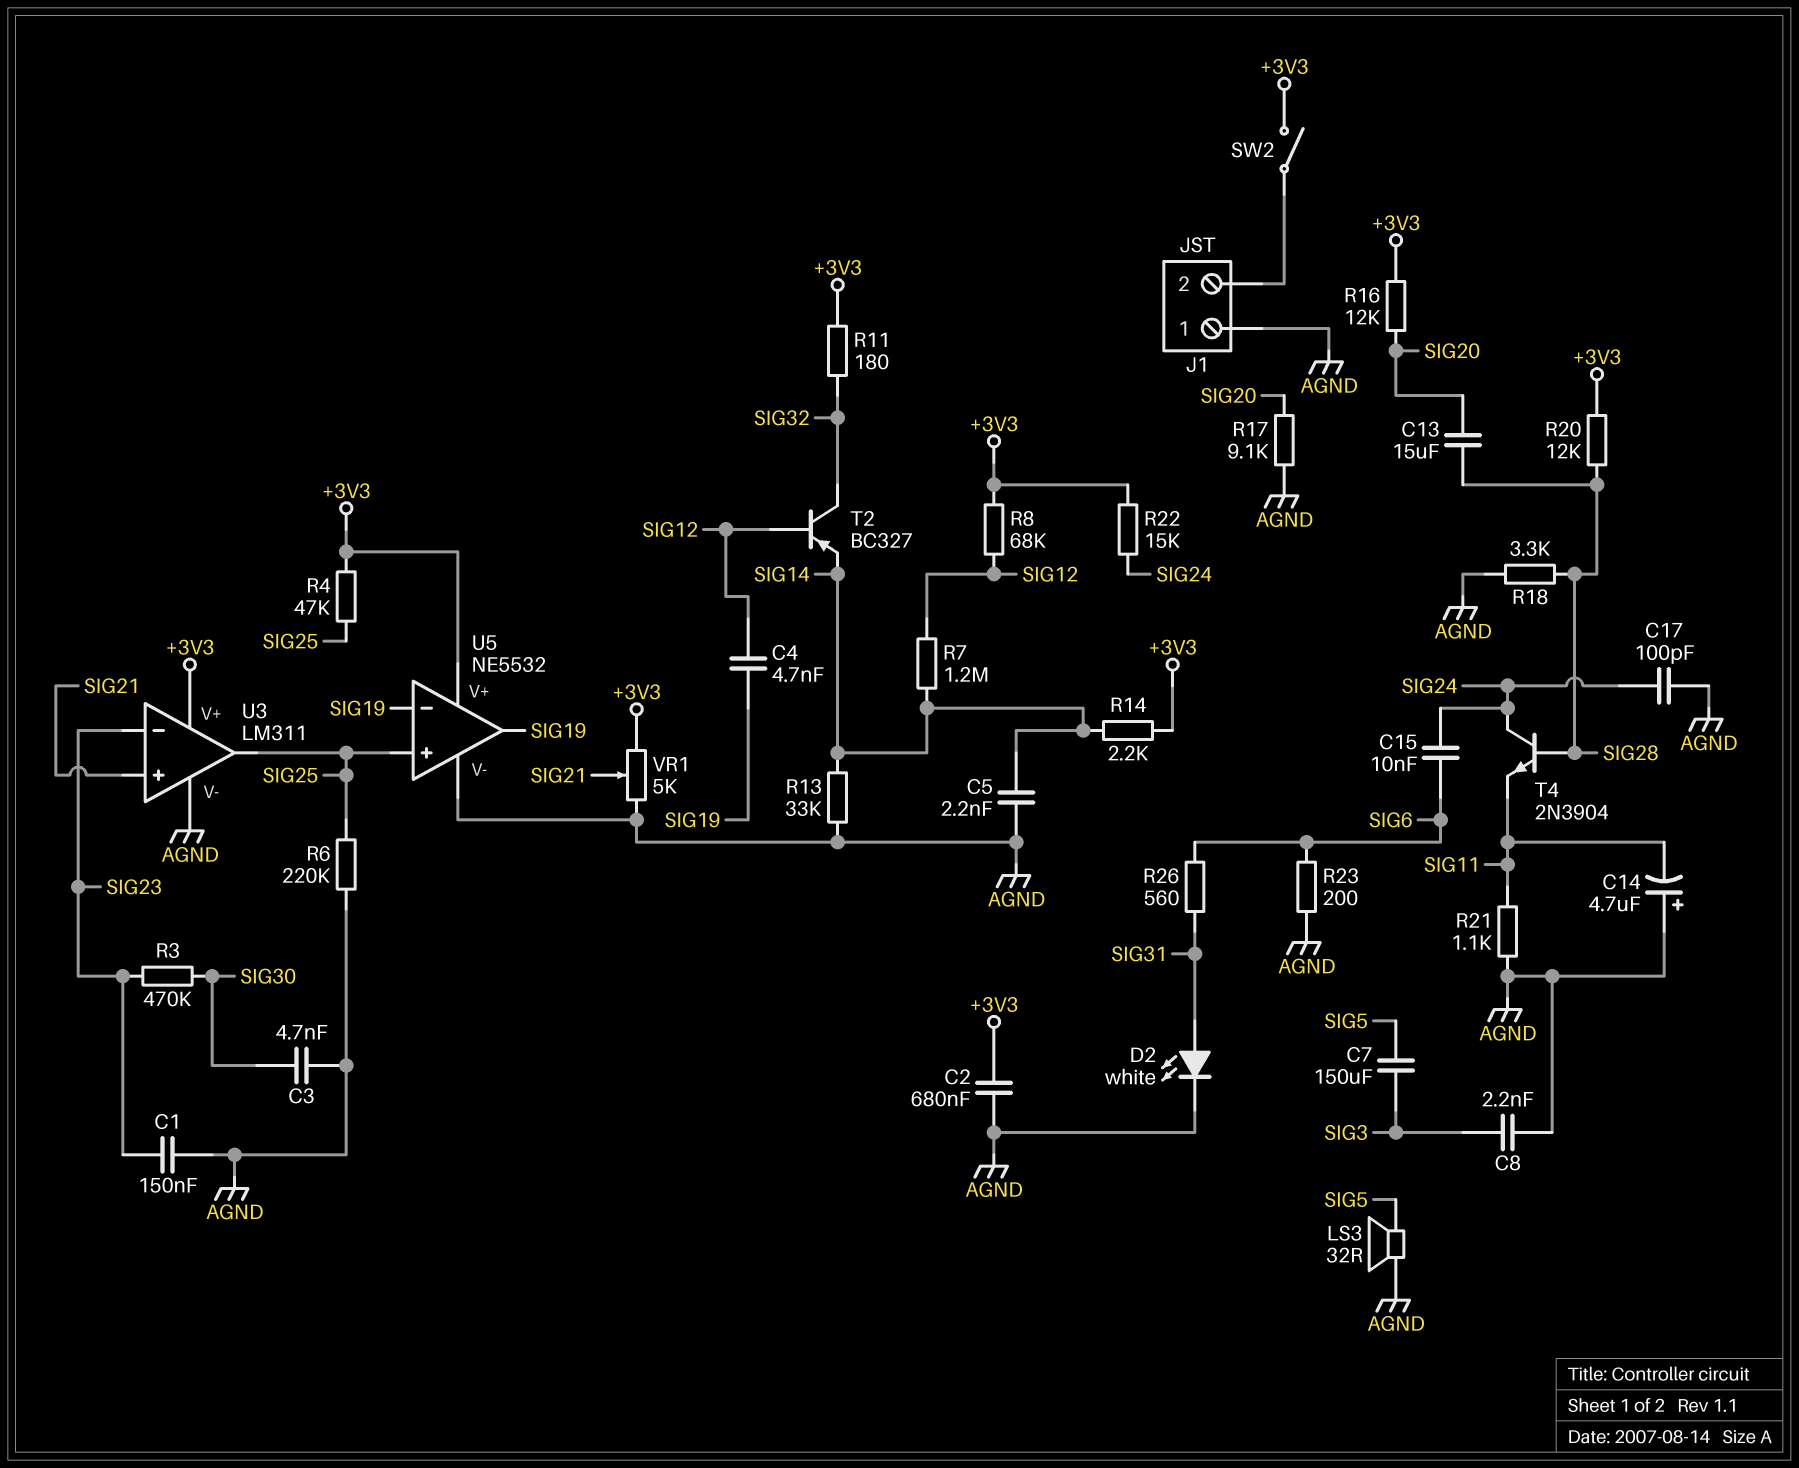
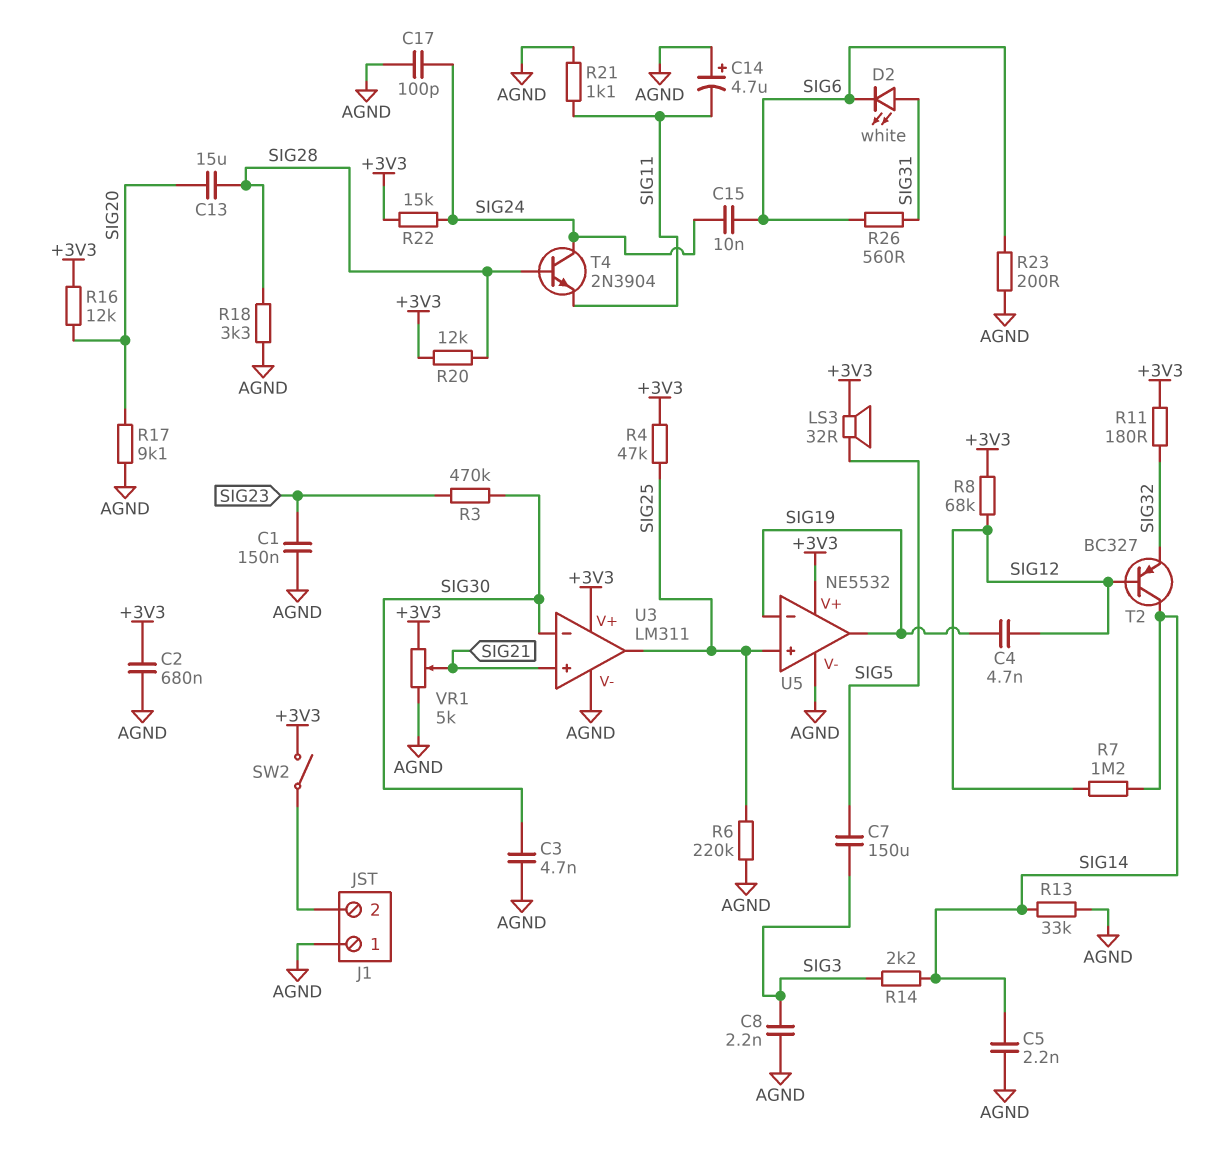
D2: LED white (A SIG31, K AGND) -> LED white (A SIG31, K SIG6)
LS3: speaker 32R (AGND, SIG5) -> speaker 32R (+3V3, SIG5)
R14: 2.2k (+3V3, SIG14) -> 2.2k (SIG3, SIG14)
T2: PNP BC327 (B SIG12, C SIG32, E SIG14) -> PNP BC327 (B SIG12, C SIG14, E SIG32)
U3 pin in-: SIG23 -> SIG30

